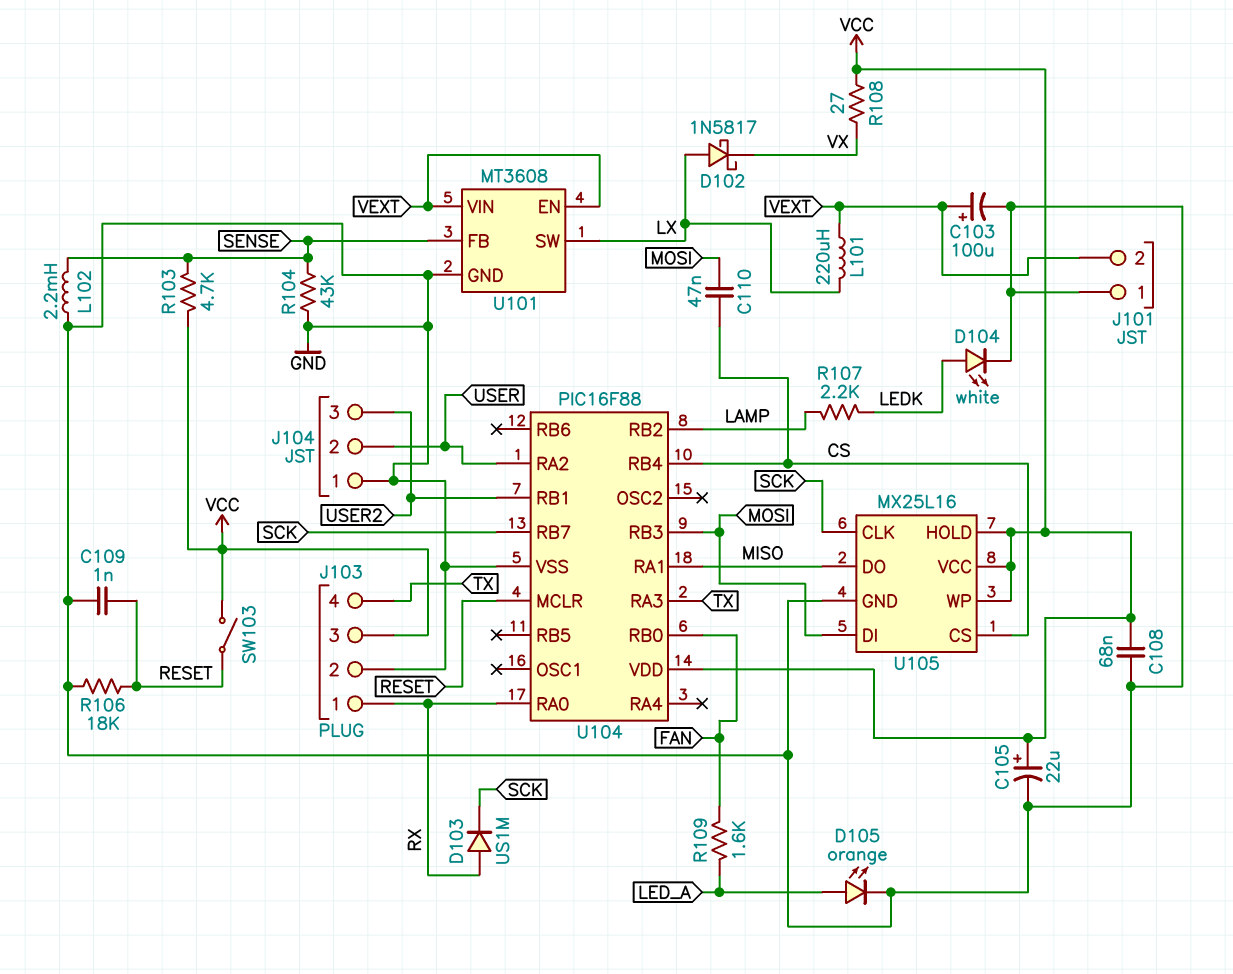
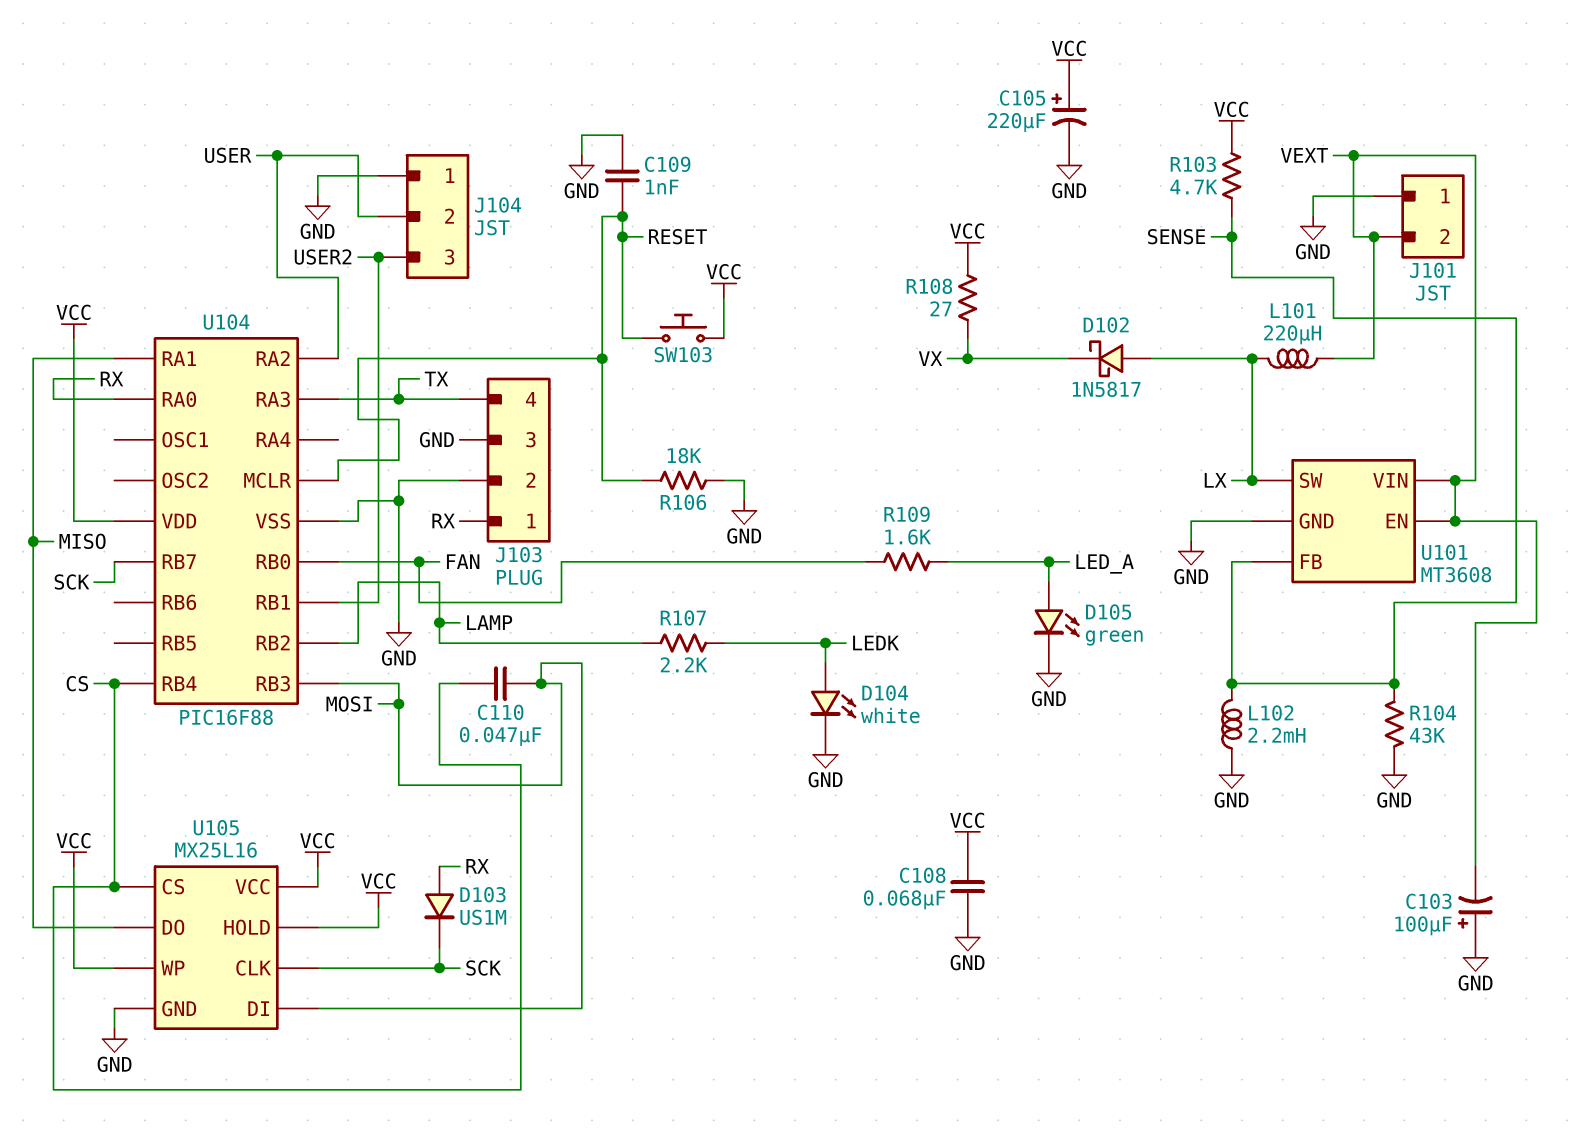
C103: 100uF (plus VEXT, minus GND) -> 100uF (plus GND, minus VEXT)
C105: 22uF (plus VCC, minus GND) -> 220uF (plus VCC, minus GND)
D105: LED orange (A LED_A, K GND) -> LED green (A LED_A, K GND)
J103 pin 3: VCC -> GND
SW103: switch (RESET, VCC) -> button (RESET, VCC)

